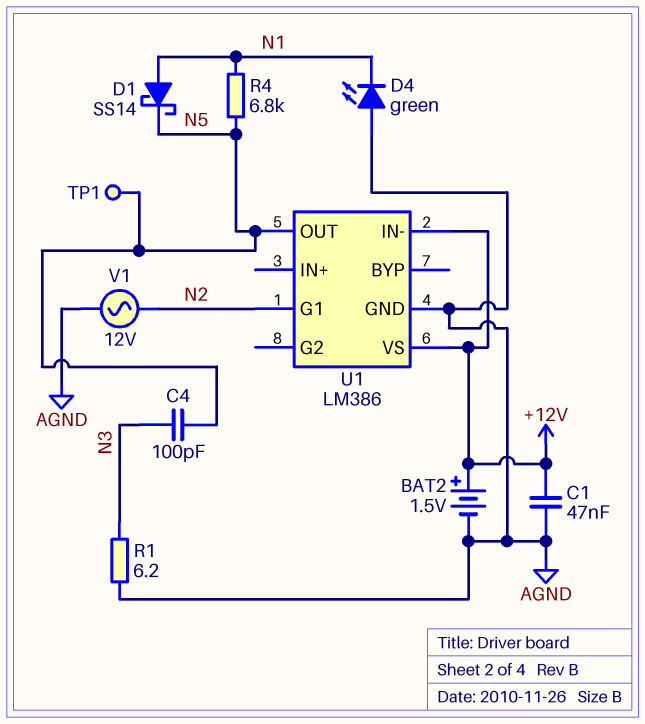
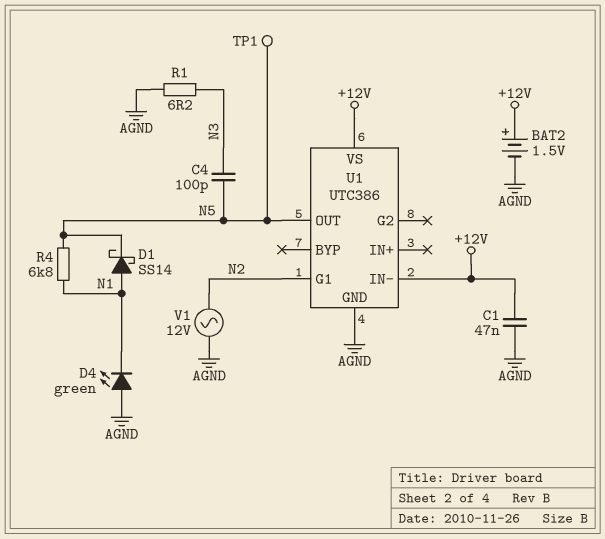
U1: LM386 -> UTC386

